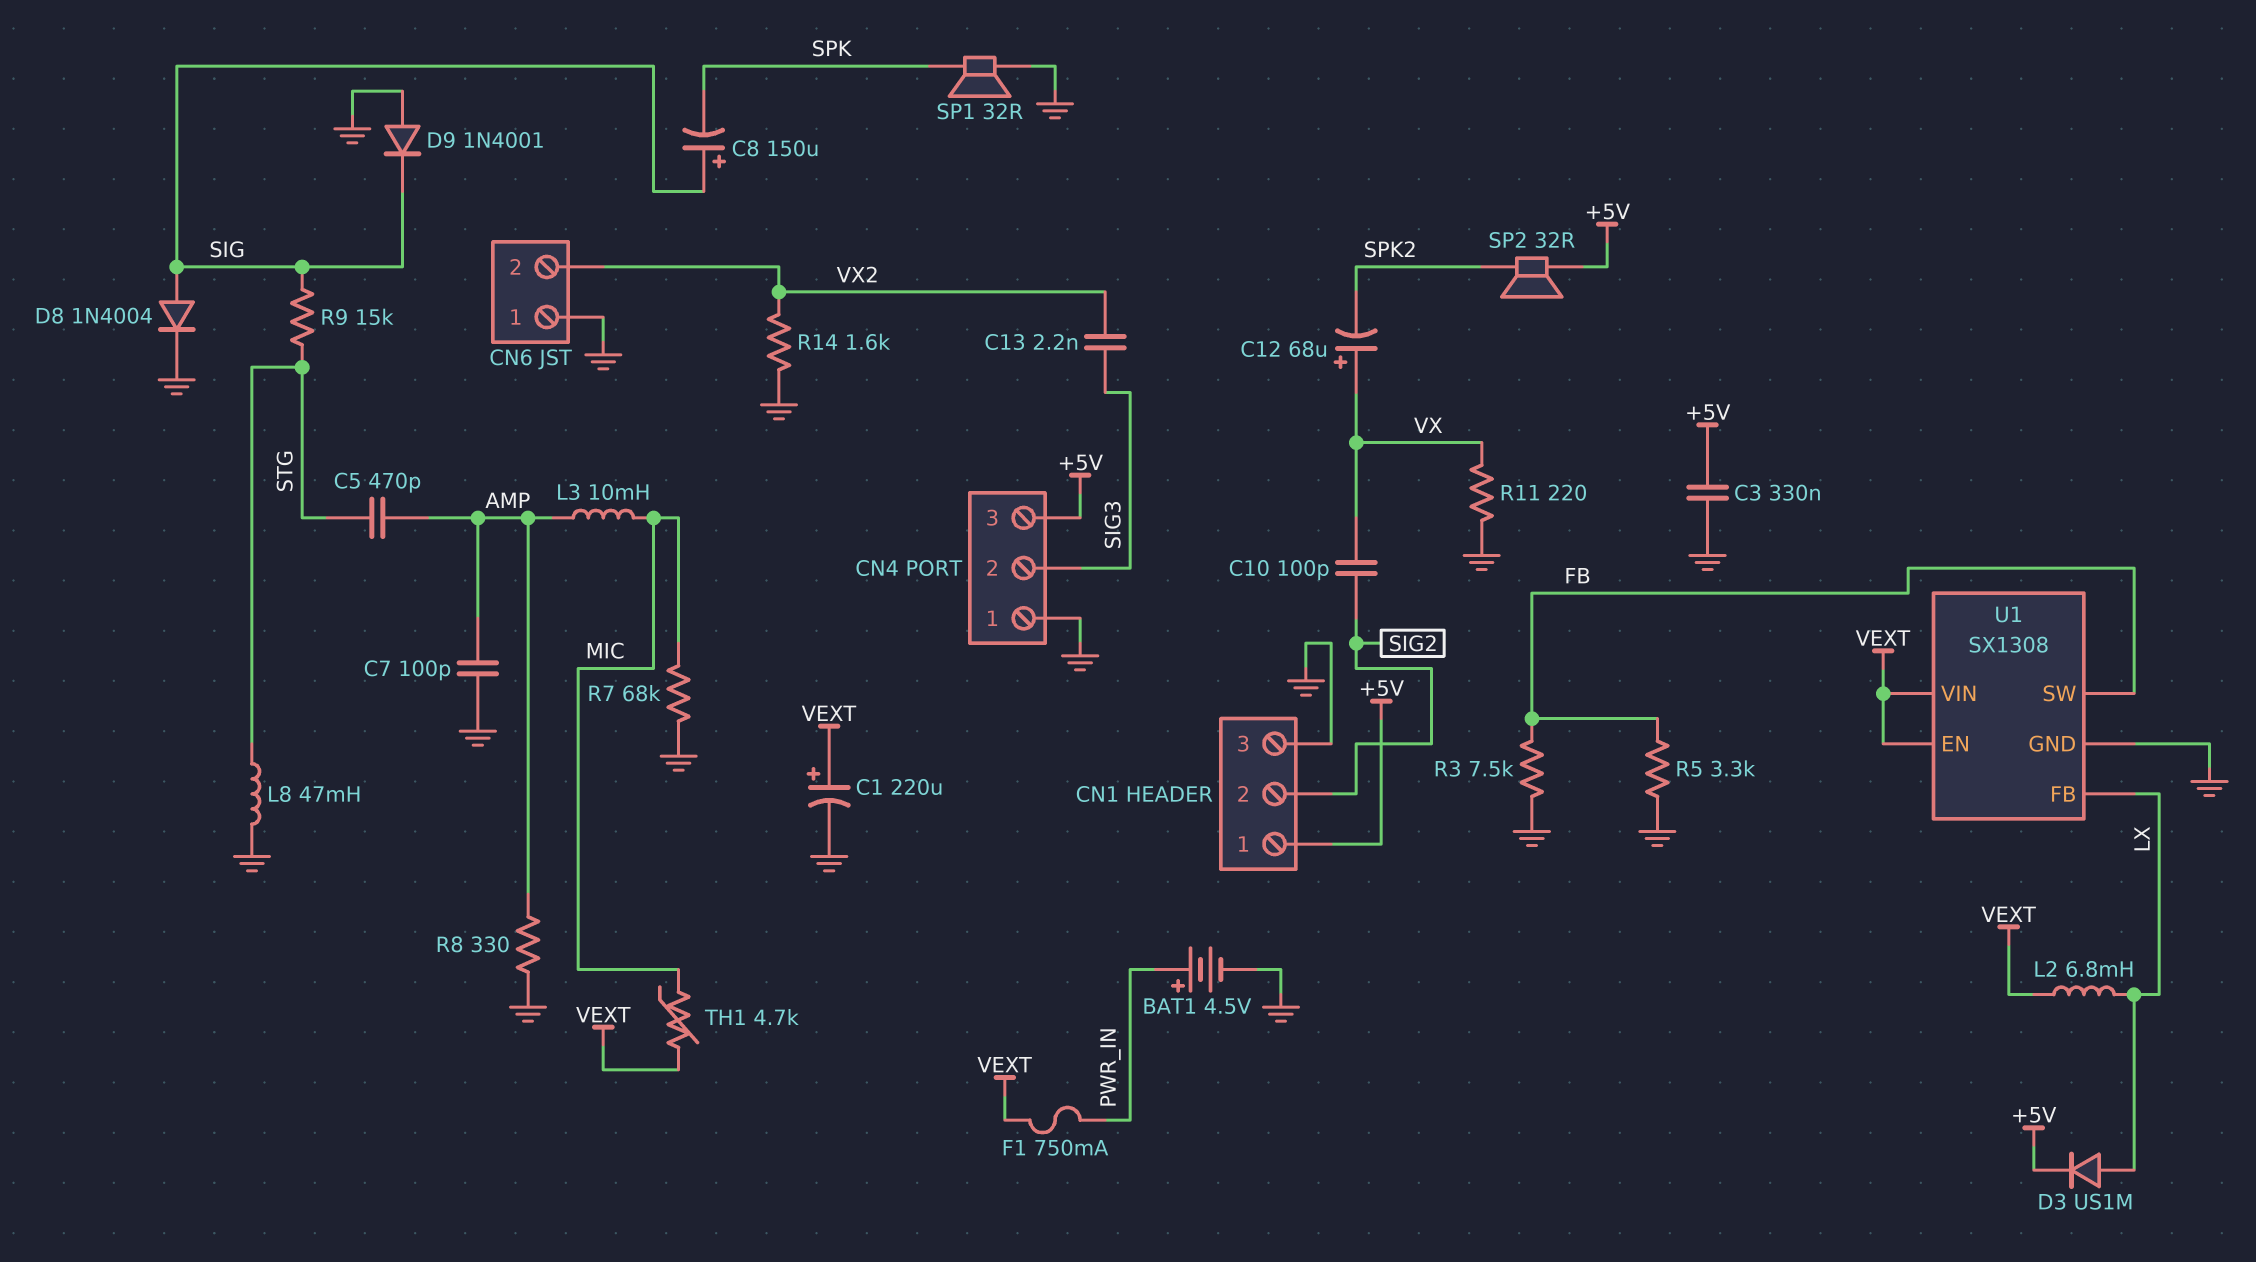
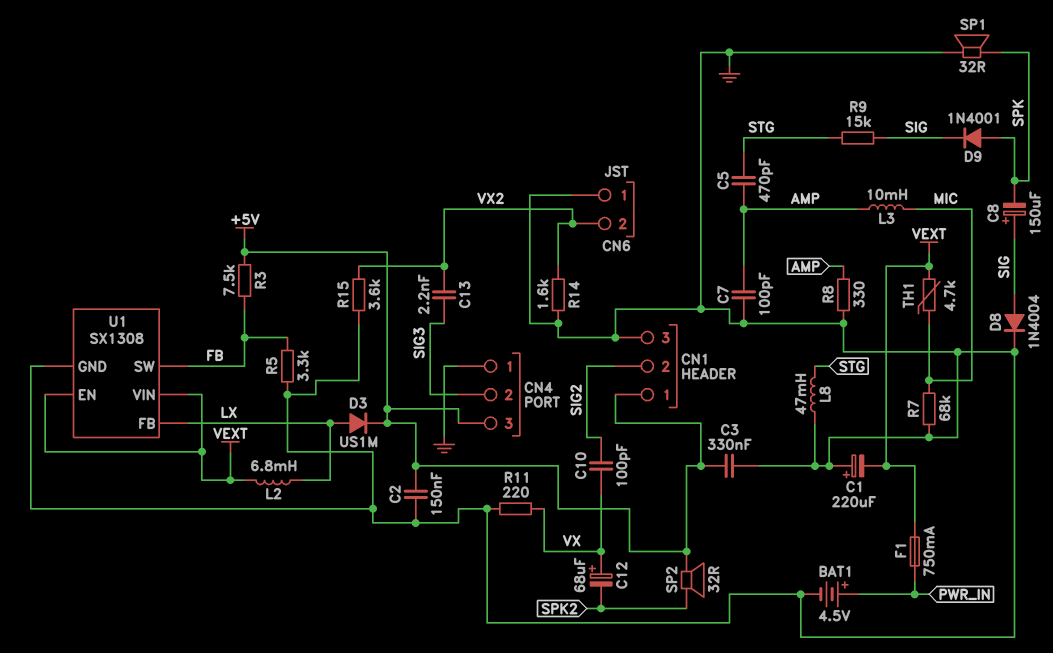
C1: 220uF (plus VEXT, minus GND) -> 220uF (plus GND, minus VEXT)
C2: none -> 150nF (+5V, GND)
D9: diode 1N4001 (A GND, K SIG) -> diode 1N4001 (A SPK, K SIG)
R3: 7.5k (FB, GND) -> 7.5k (+5V, FB)
R15: none -> 3.6k (GND, VX2)

